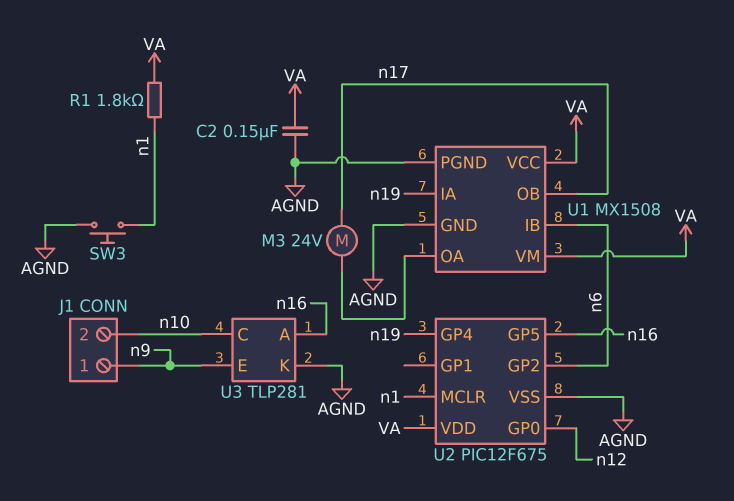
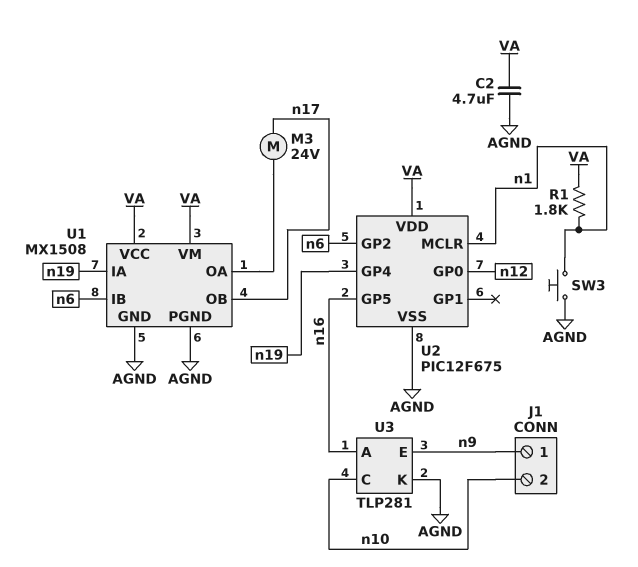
C2: 150nF (AGND, VA) -> 4.7uF (AGND, VA)

